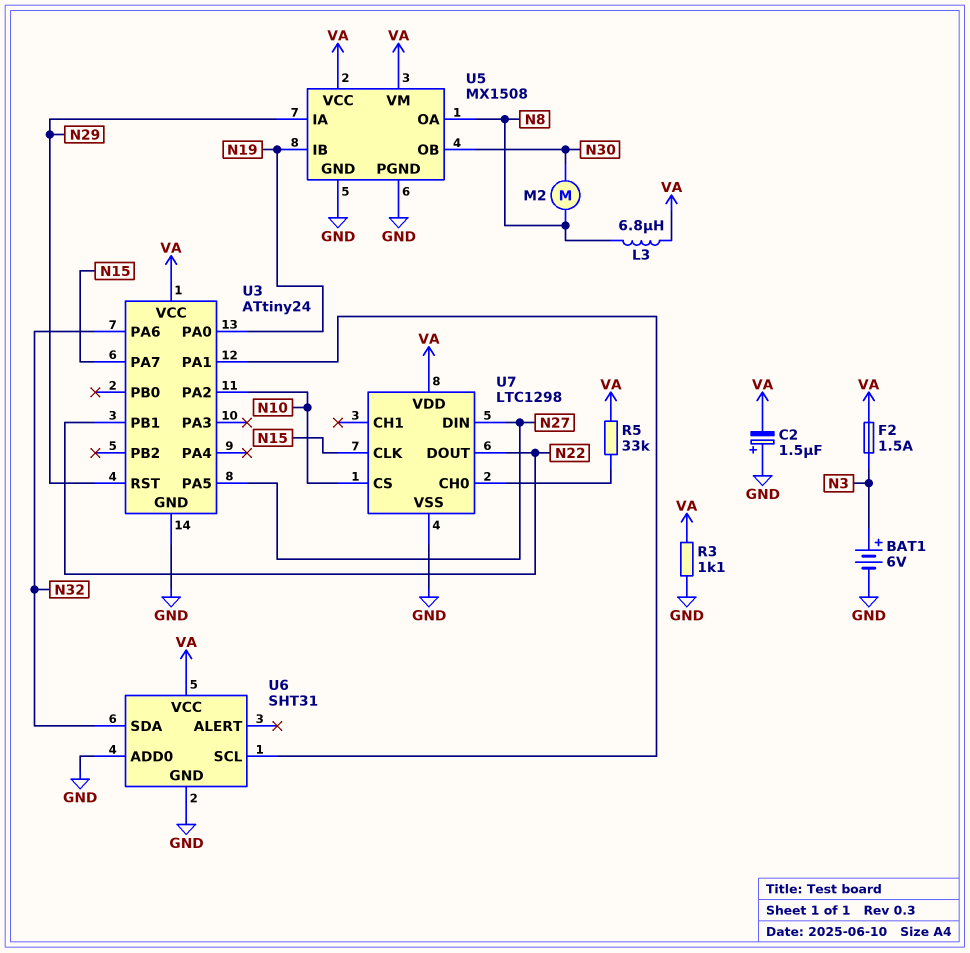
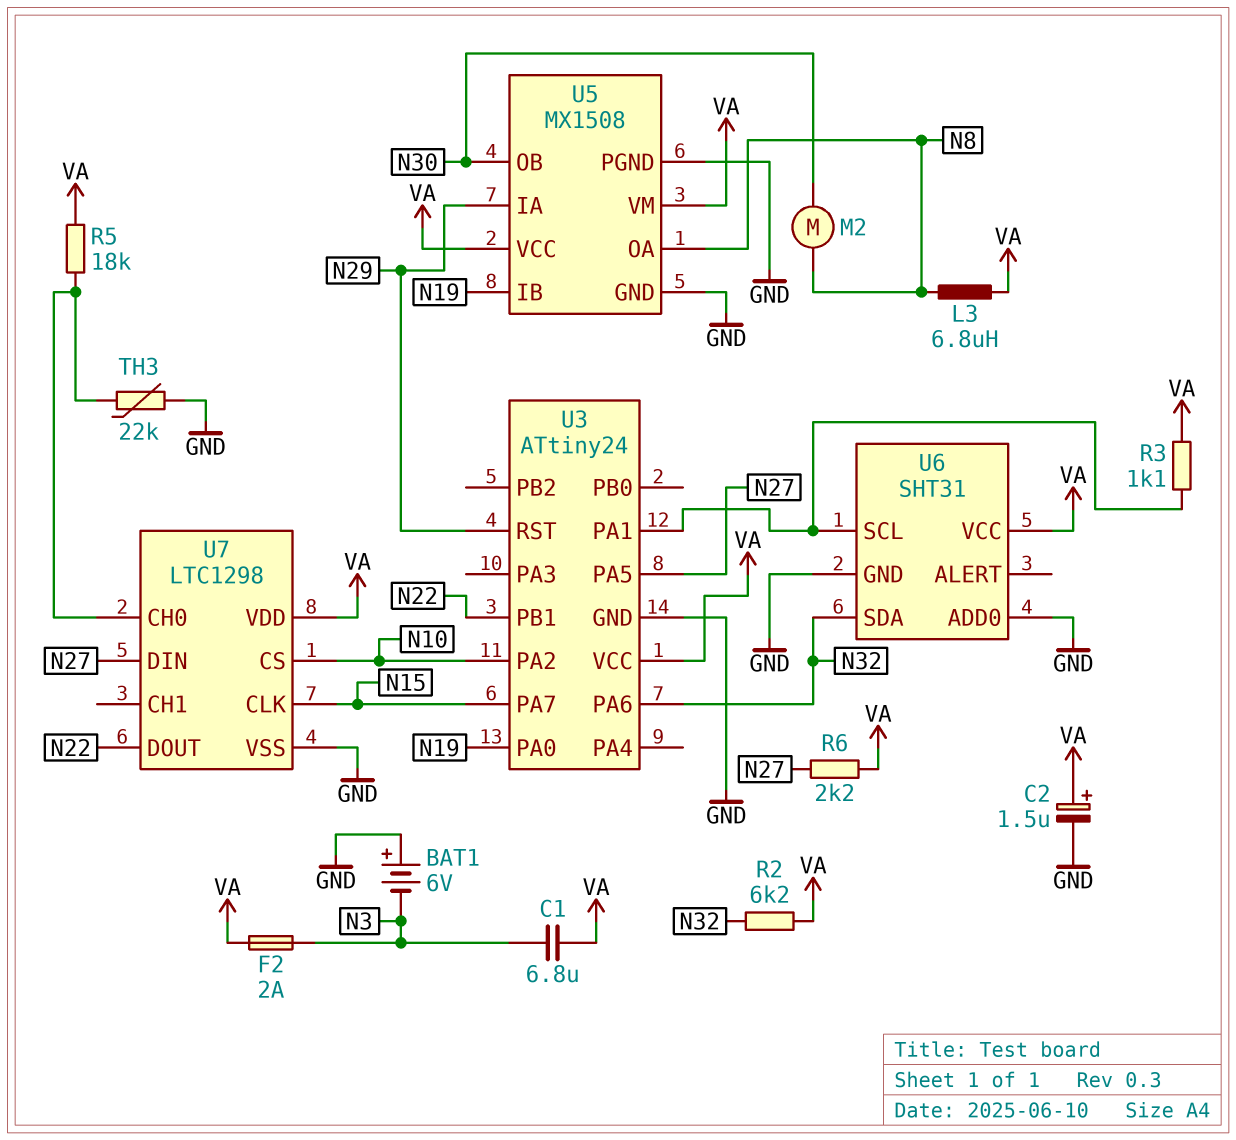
BAT1: 6V (plus N3, minus GND) -> 6V (plus GND, minus N3)
C1: none -> 6.8uF (N3, VA)
C2: 1.5uF (plus GND, minus VA) -> 1.5uF (plus VA, minus GND)
F2: 1.5A (N3, VA) -> 2A (N3, VA)
R2: none -> 6.2k (N32, VA)
R3: 1.1k (GND, VA) -> 1.1k (U3/PA1, VA)
R5: 33k (U7/CH0, VA) -> 18k (U7/CH0, VA)
R6: none -> 2.2k (N27, VA)
TH3: none -> 22k (GND, U7/CH0)

